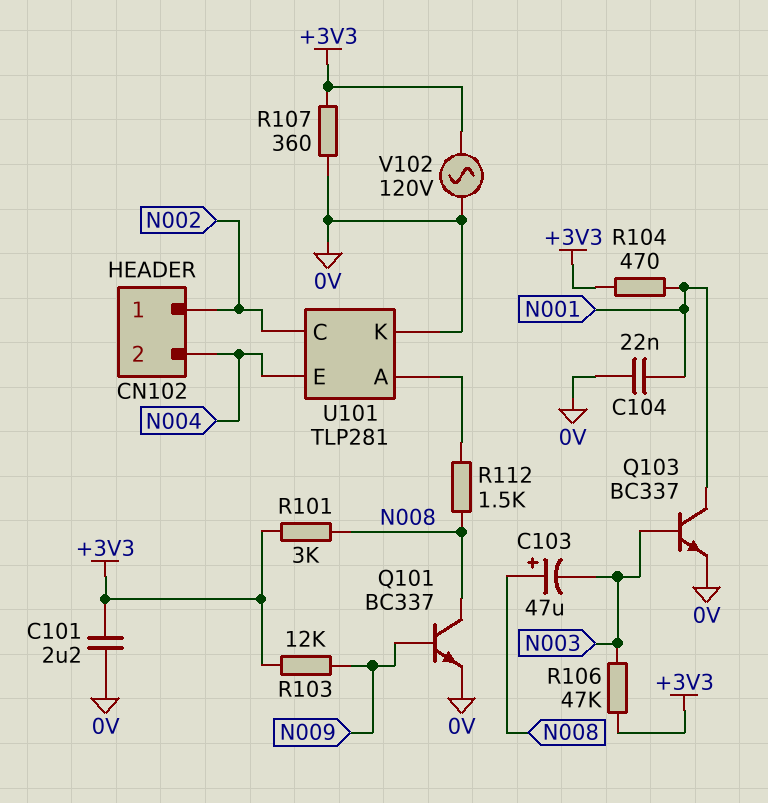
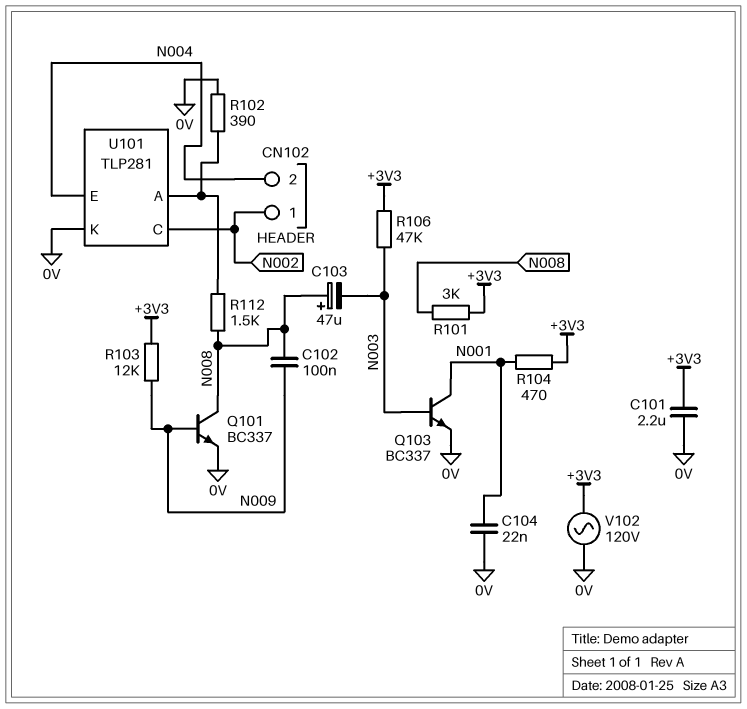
C102: none -> 100nF (N008, N009)
R102: none -> 390 (0V, U101/A)
R107: 360 (+3V3, 0V) -> none

